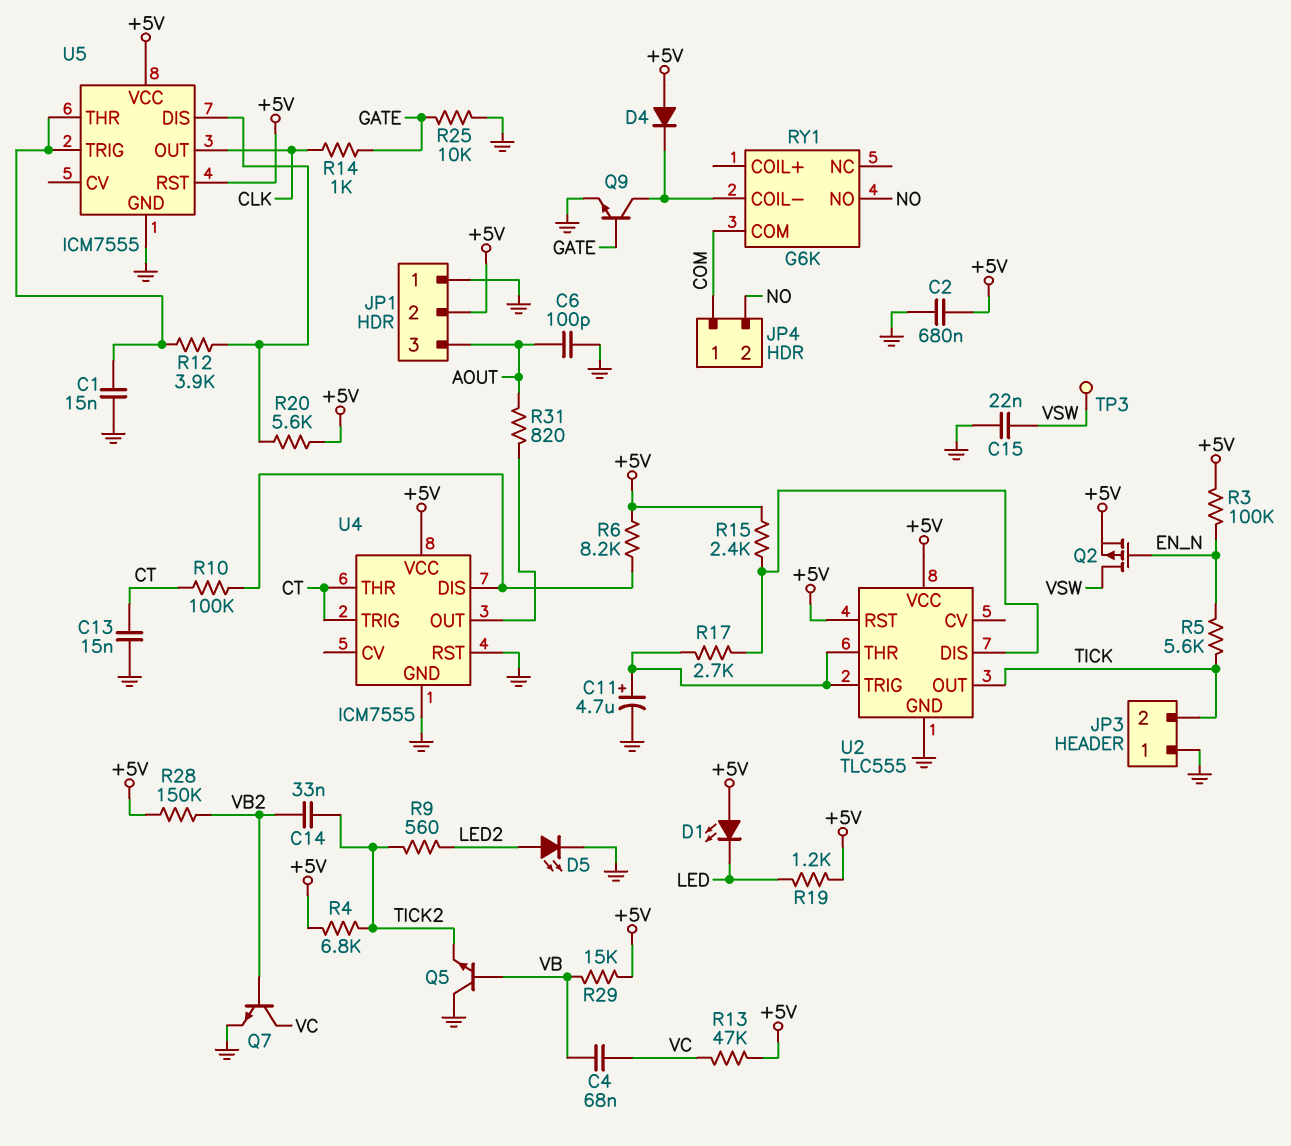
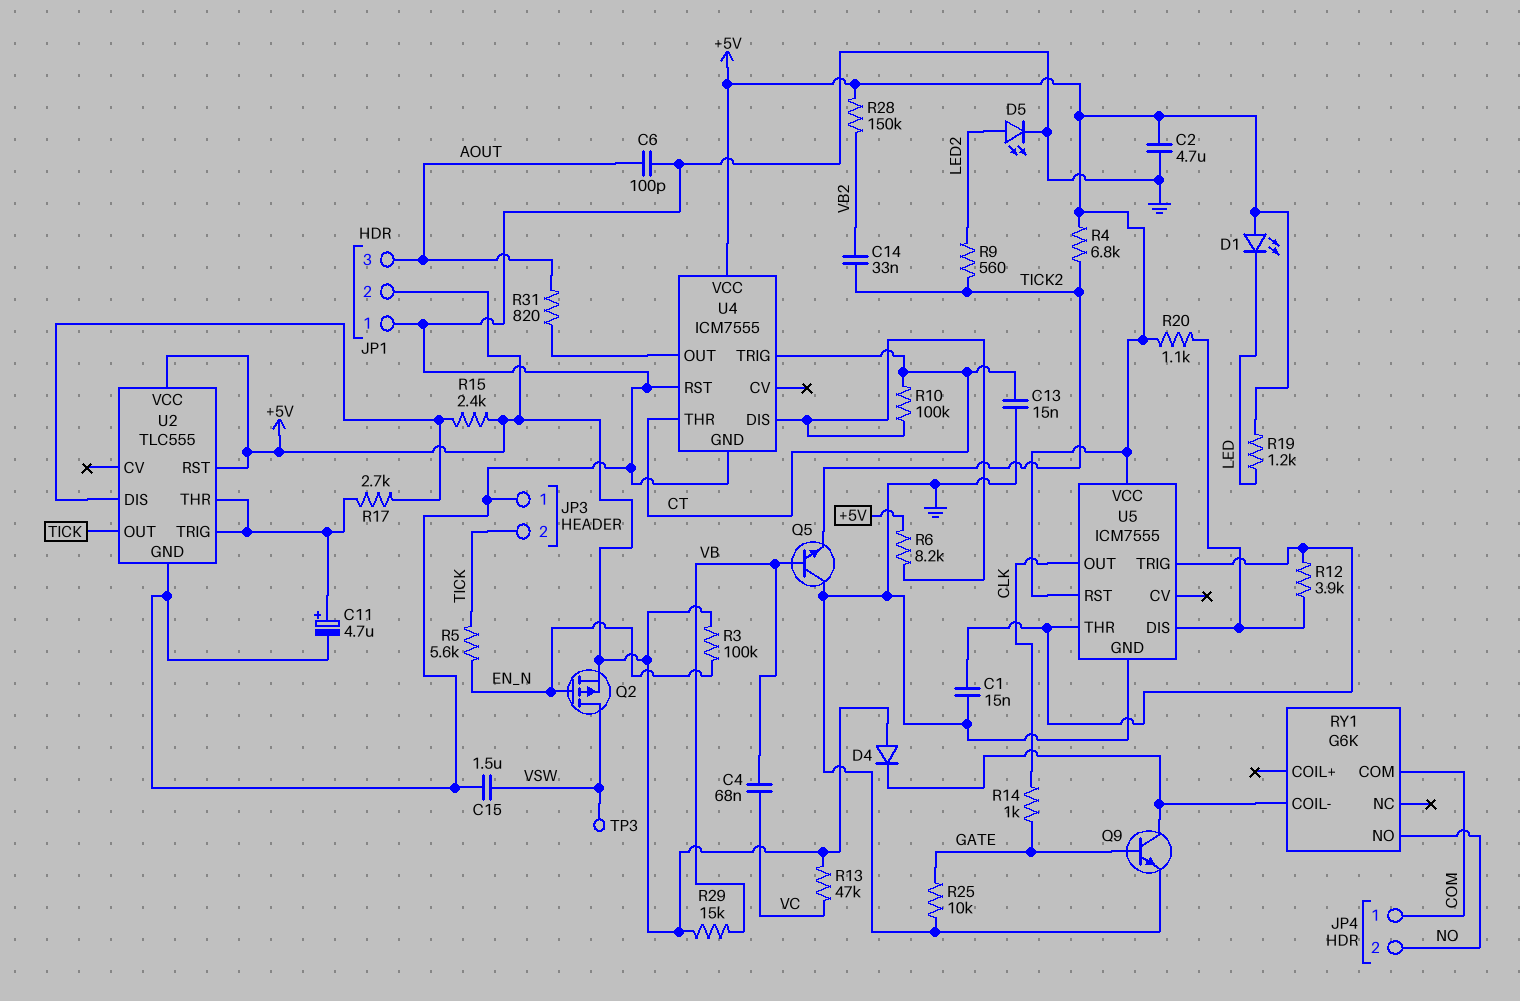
C2: 680nF (+5V, GND) -> 4.7uF (+5V, GND)
C15: 22nF (GND, VSW) -> 1.5uF (GND, VSW)
Q7: NPN (B VB2, C VC, E GND) -> none
R20: 5.6k (+5V, U5/DIS) -> 1.1k (+5V, U5/DIS)

